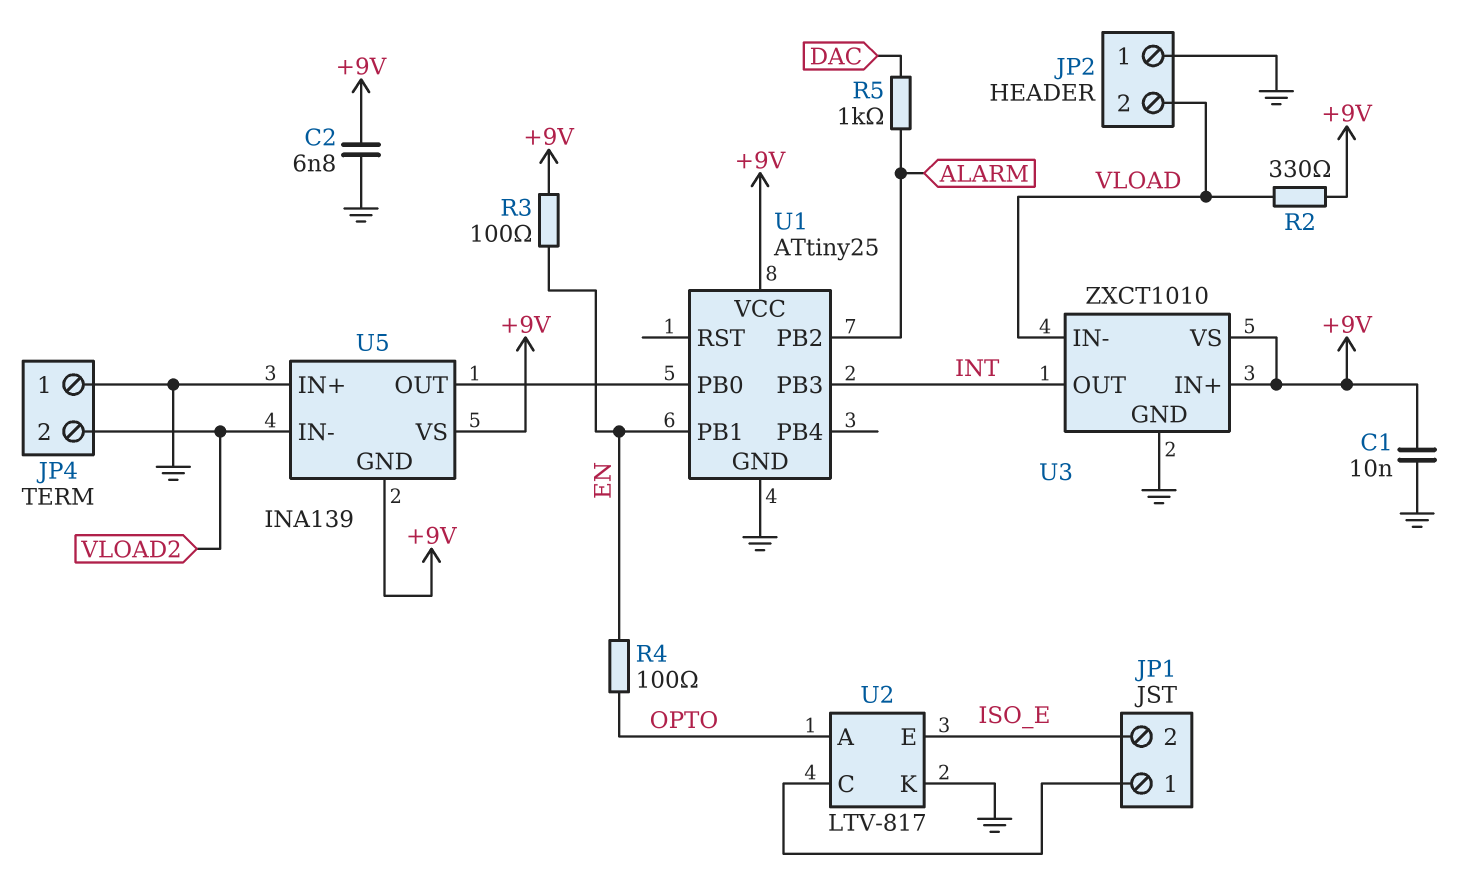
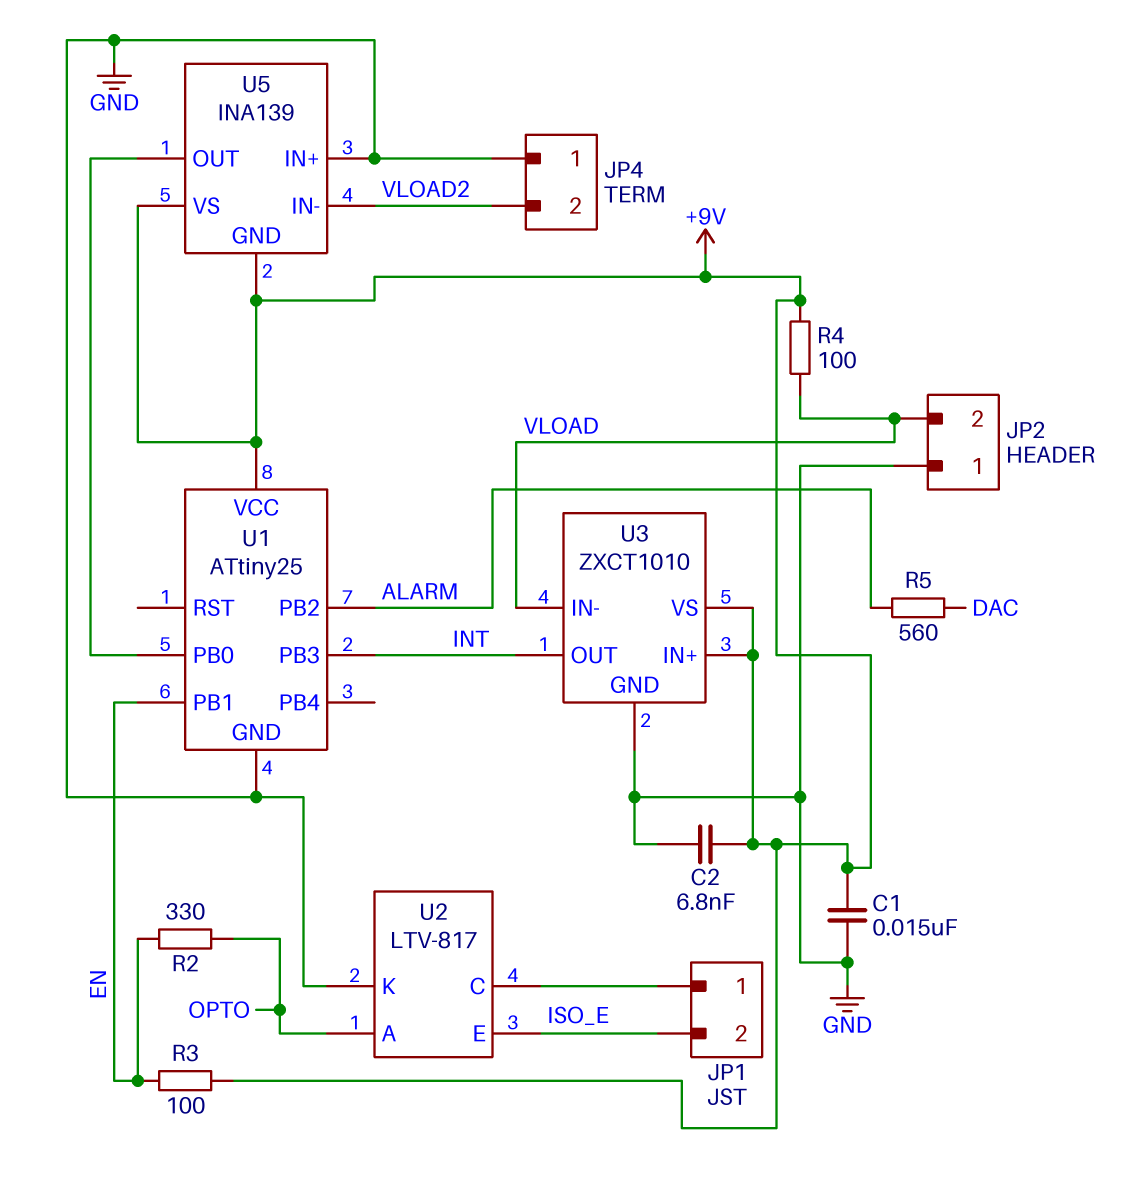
C1: 10nF (+9V, GND) -> 15nF (+9V, GND)
R2: 330 (+9V, VLOAD) -> 330 (EN, OPTO)
R4: 100 (EN, OPTO) -> 100 (+9V, VLOAD)
R5: 1k (ALARM, DAC) -> 560 (ALARM, DAC)

